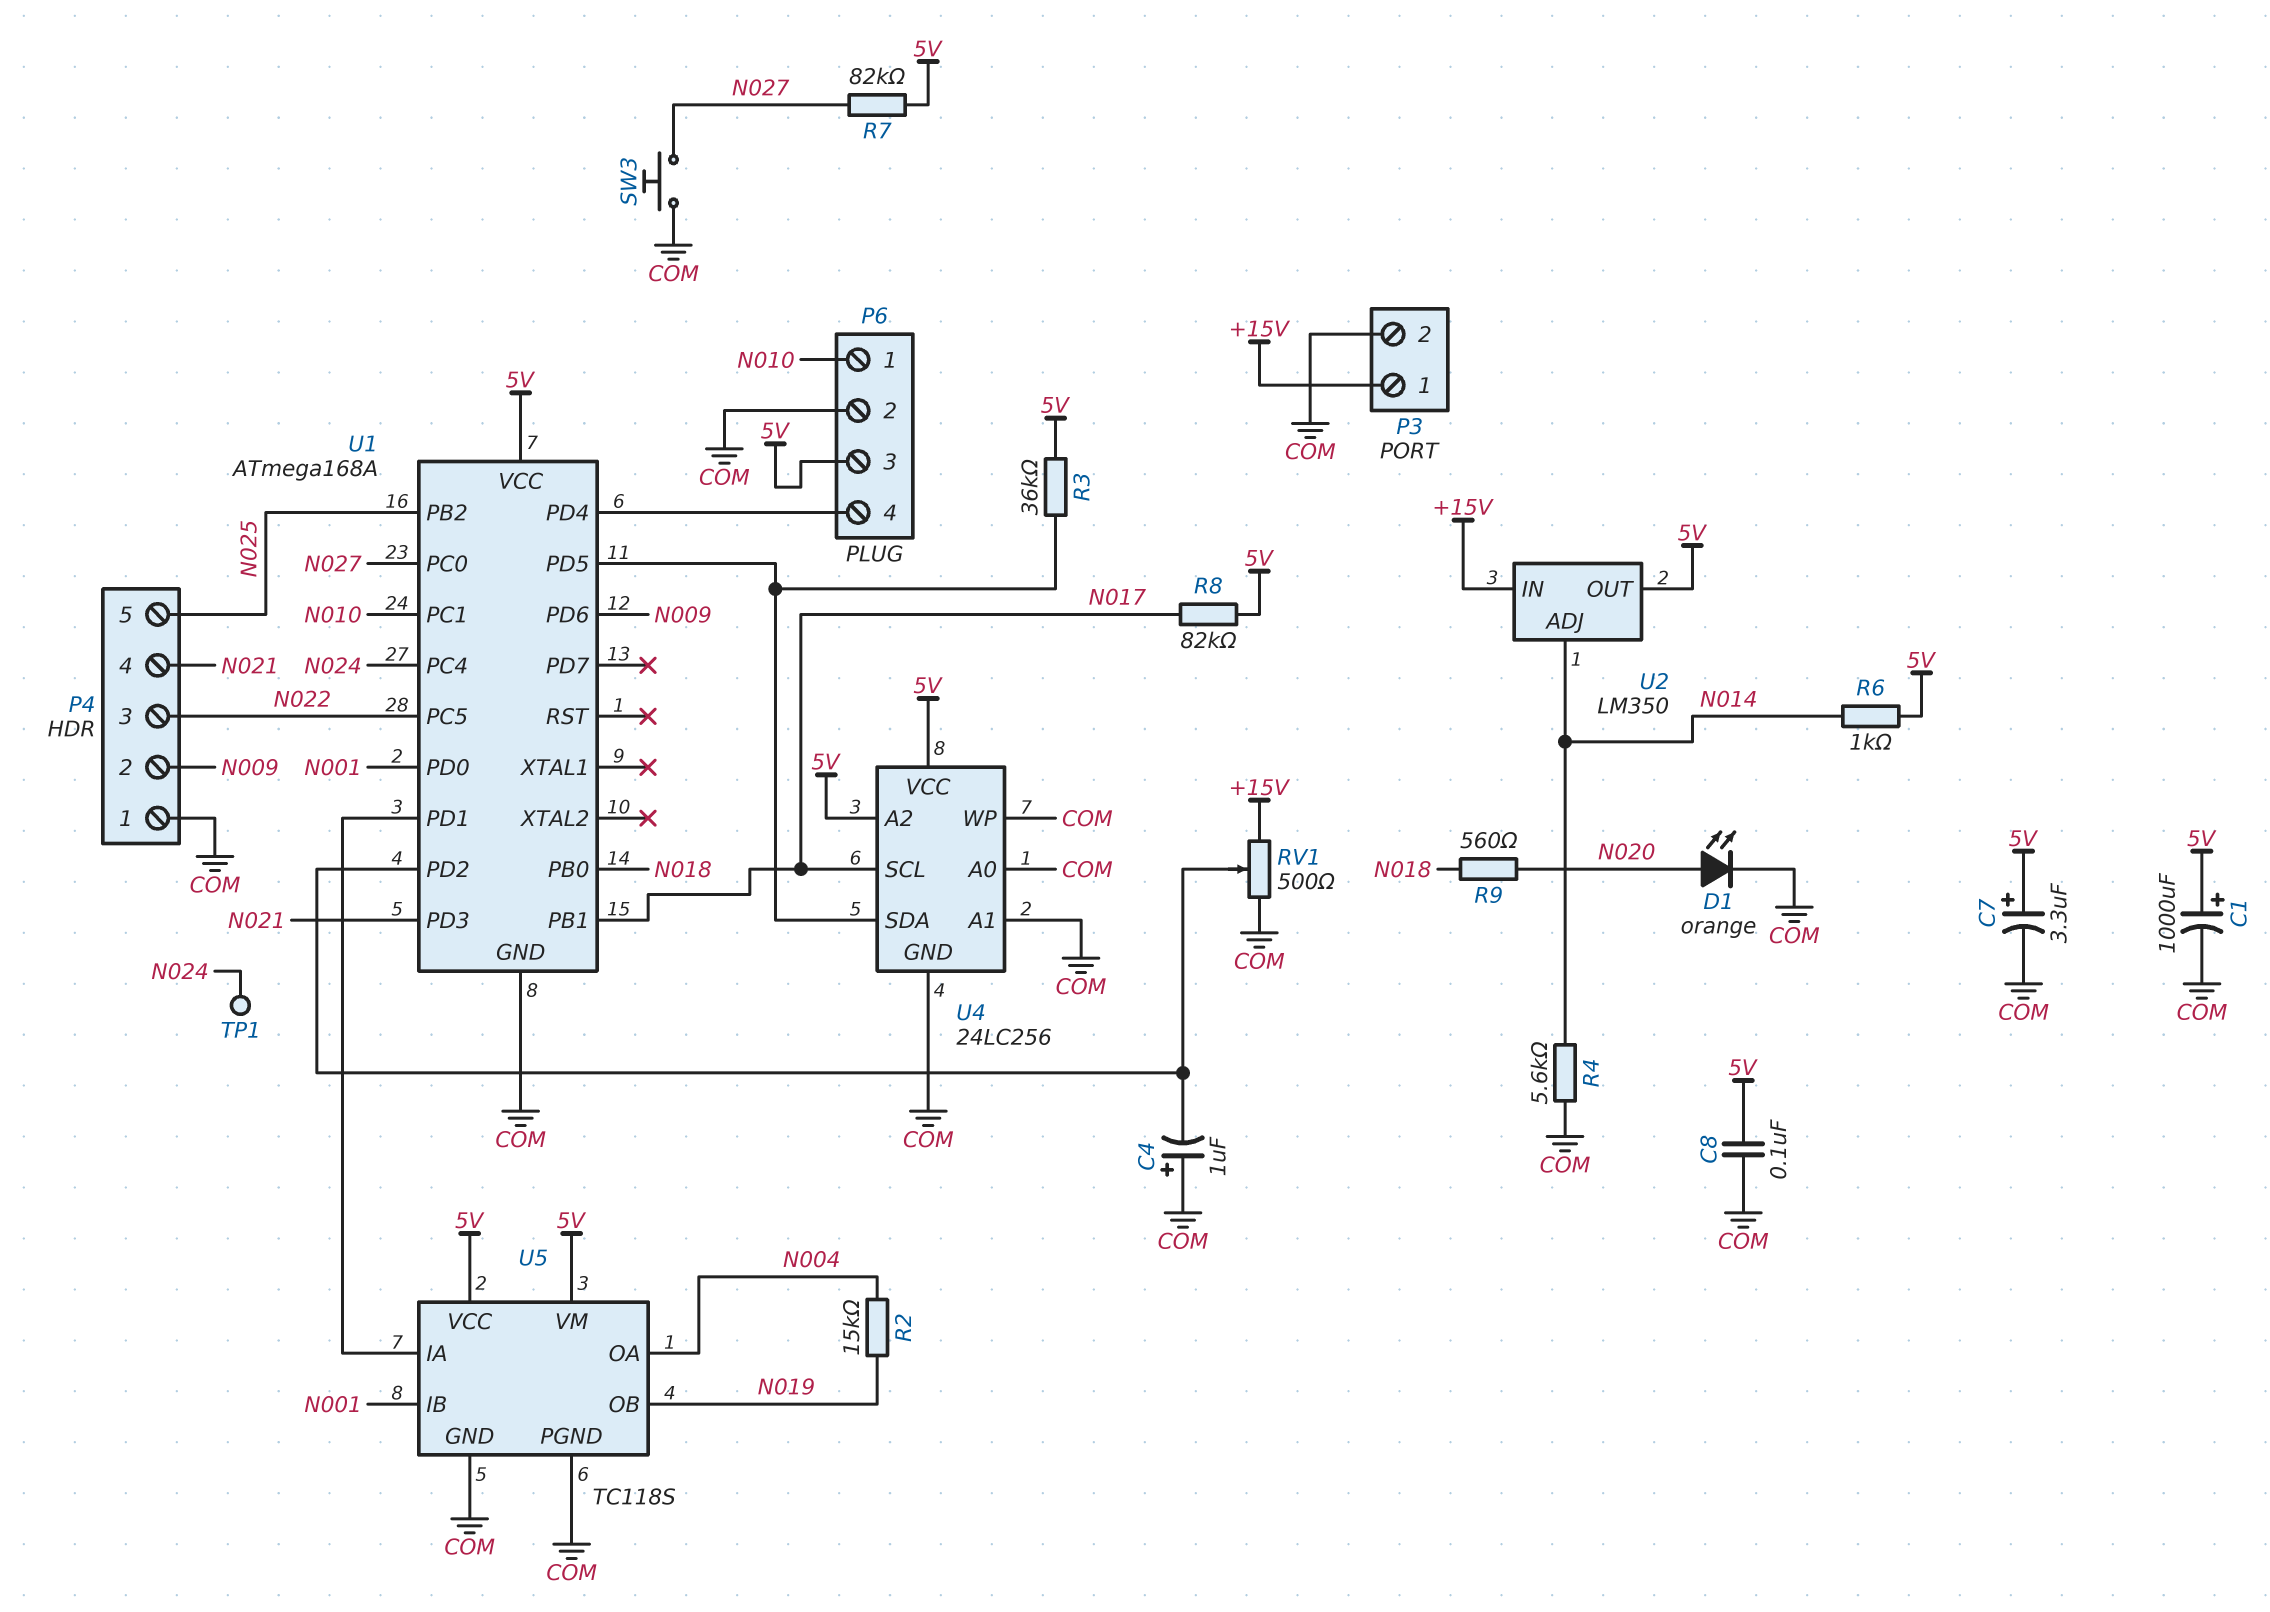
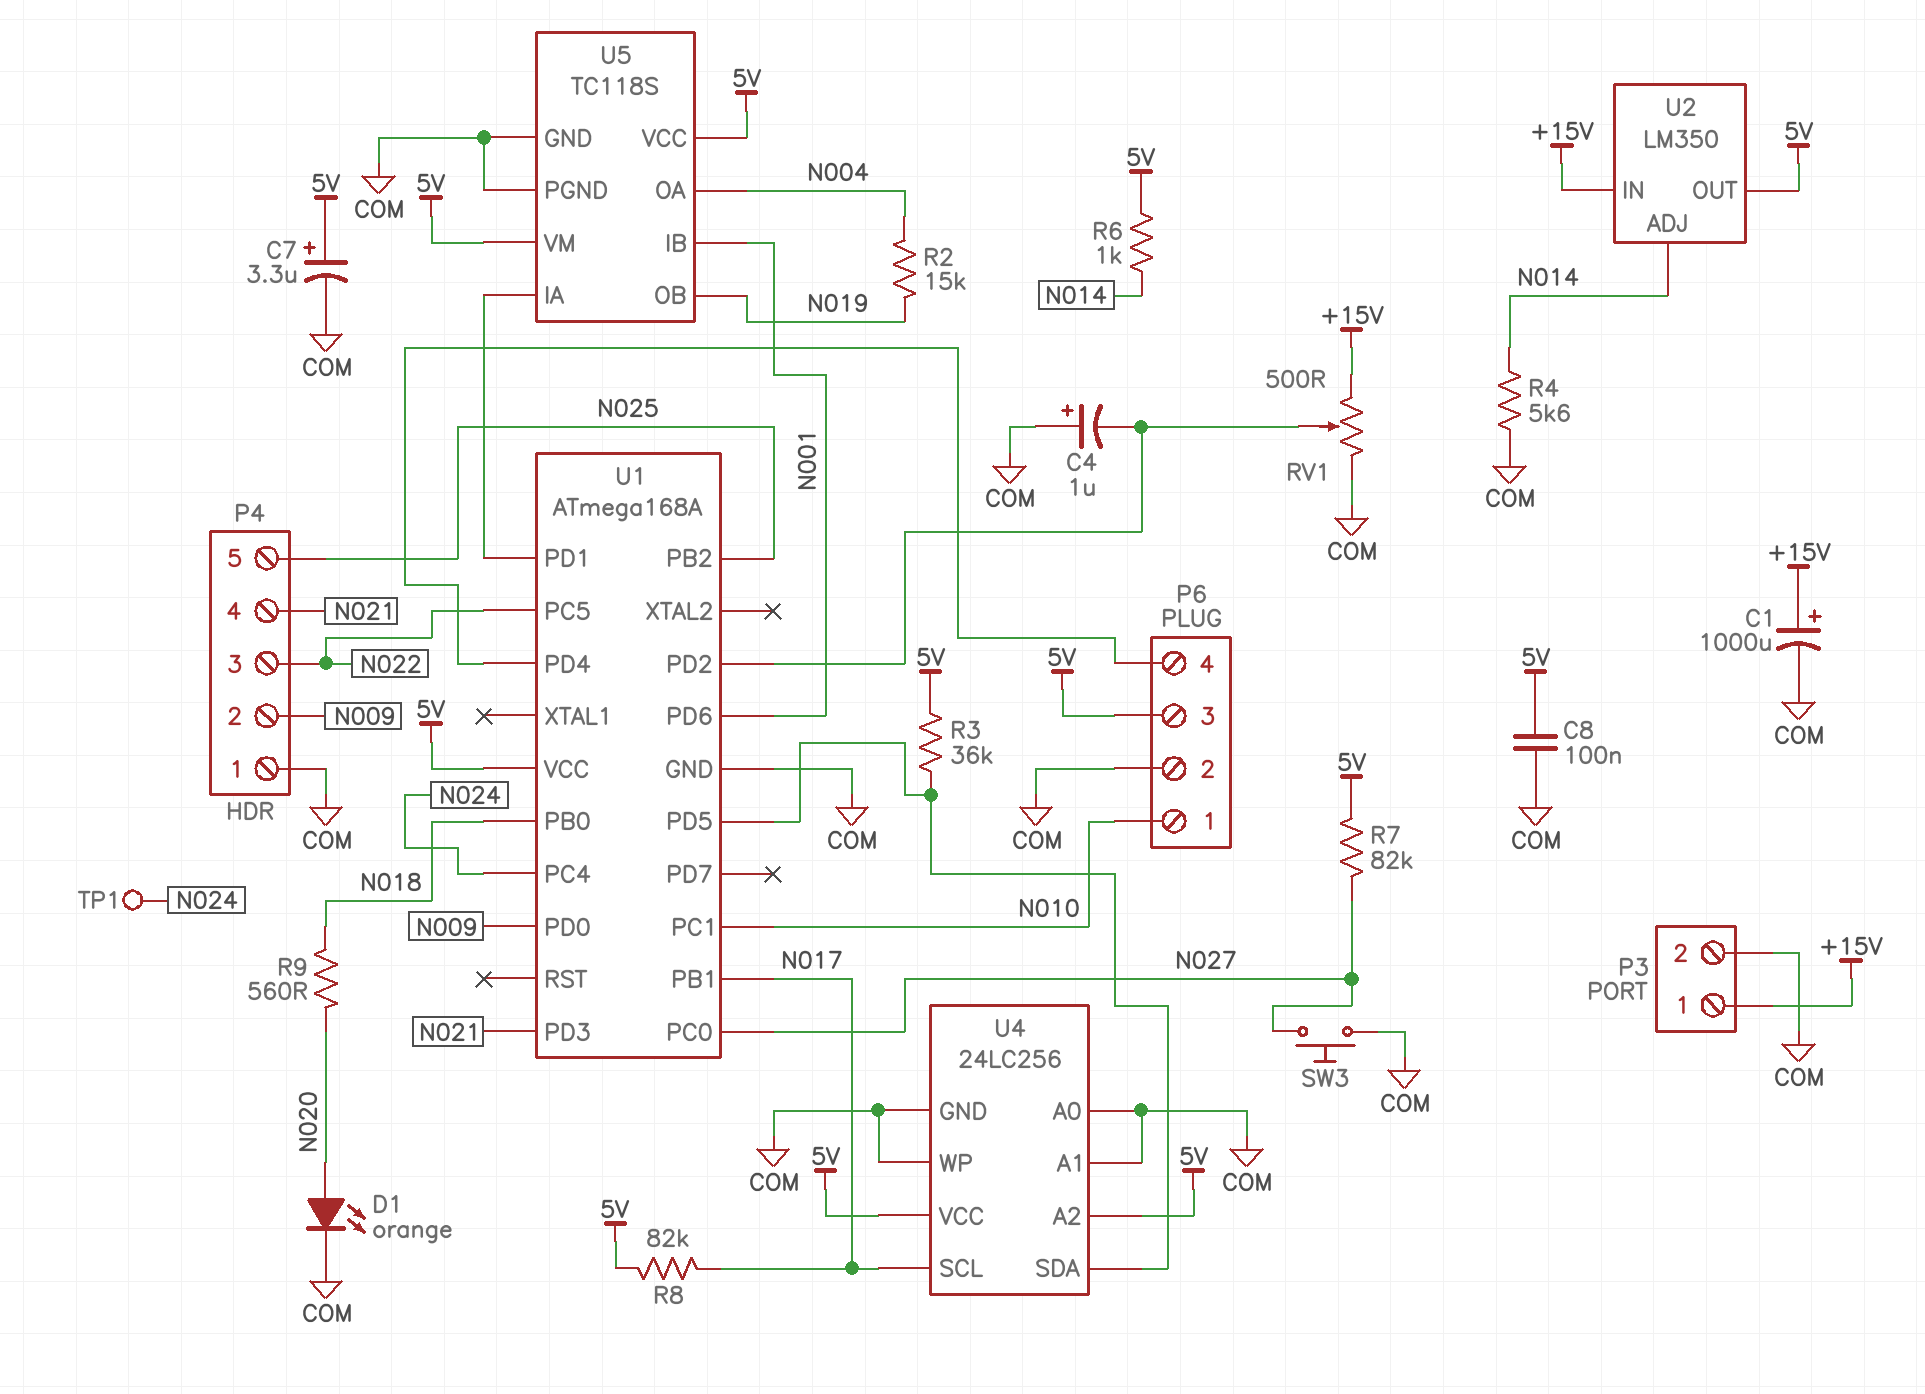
C1: 1000uF (plus 5V, minus COM) -> 1000uF (plus +15V, minus COM)
U1 pin PD0: N001 -> N009
U1 pin PD6: N009 -> N001

